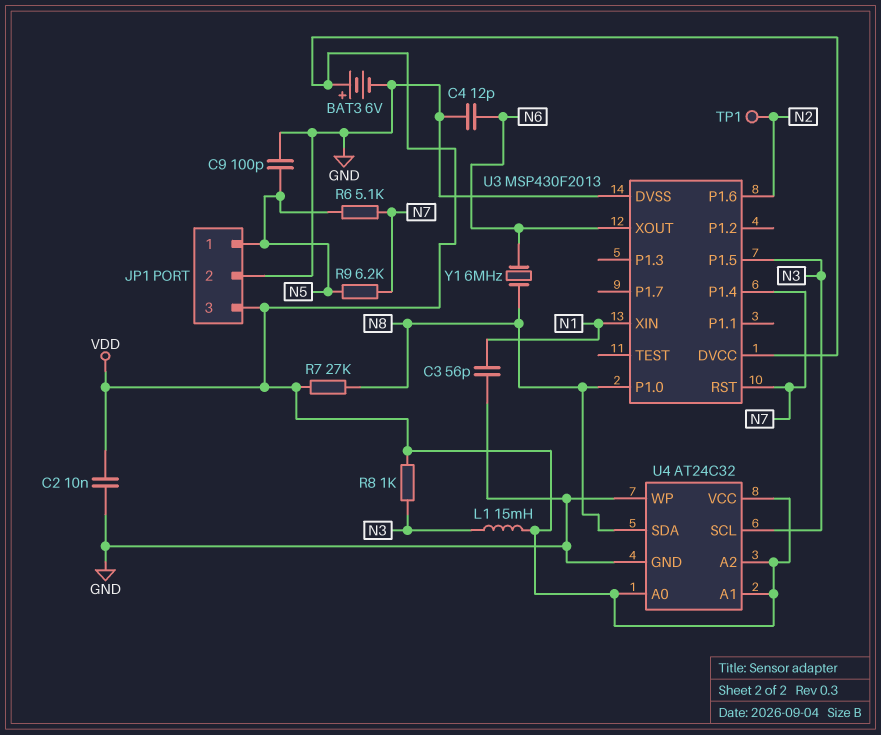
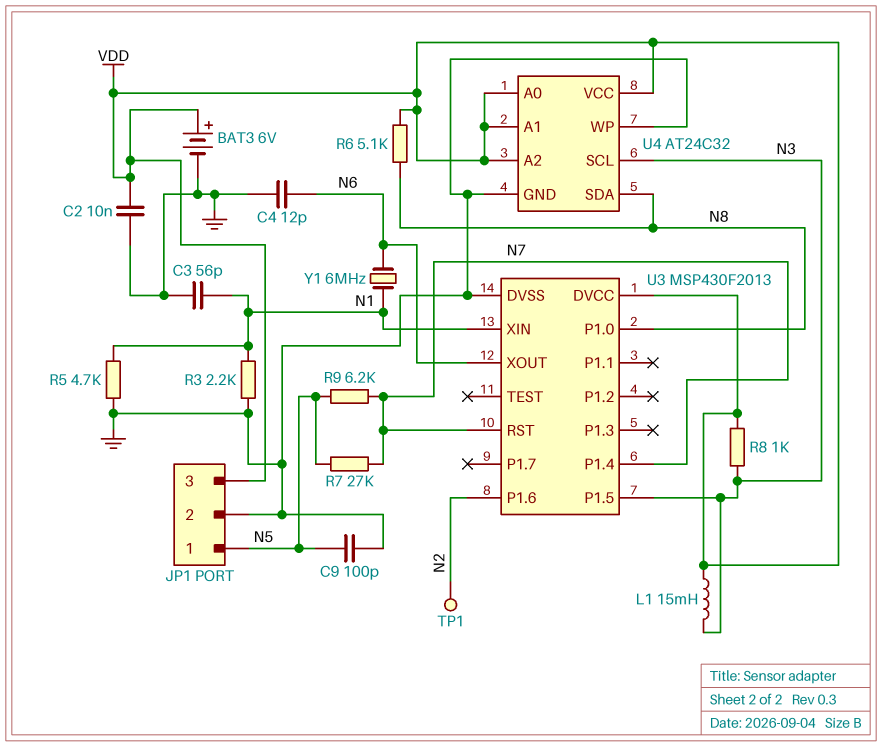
R3: none -> 2.2k (GND, N1)
R5: none -> 4.7k (GND, N1)
R6: 5.1k (N5, N7) -> 5.1k (N8, VDD)
R7: 27k (N8, VDD) -> 27k (N5, N7)
Y1: 6MHz (N6, N8) -> 6MHz (N1, N6)

